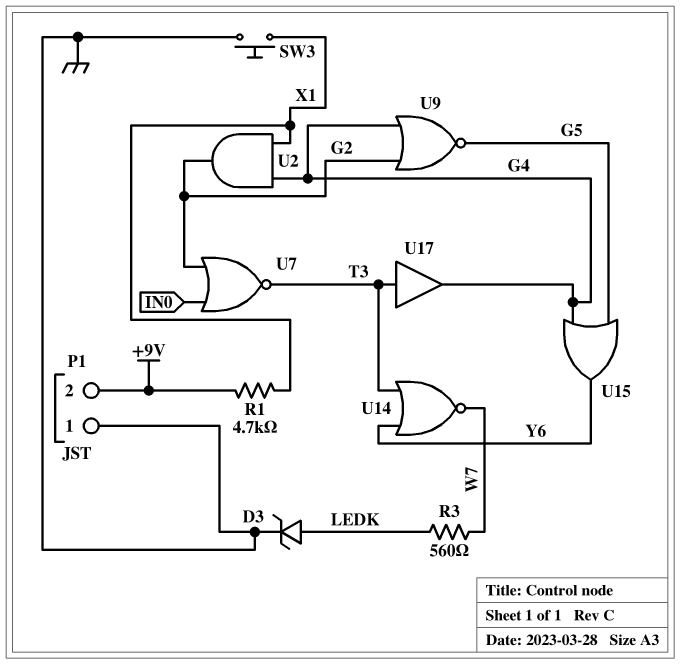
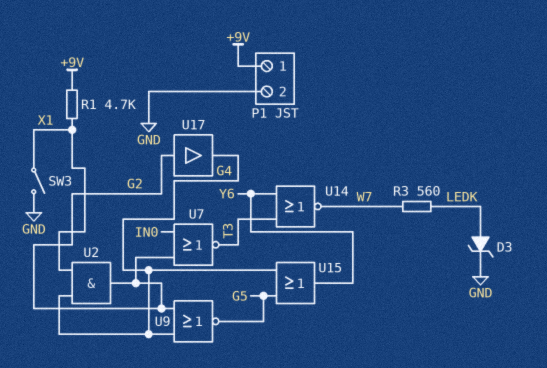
P1 pin 1: GND -> +9V
P1 pin 2: +9V -> GND
SW3: button (GND, X1) -> switch (GND, X1)
U17: buffer (in T3, out G4) -> buffer (in G2, out G4)

